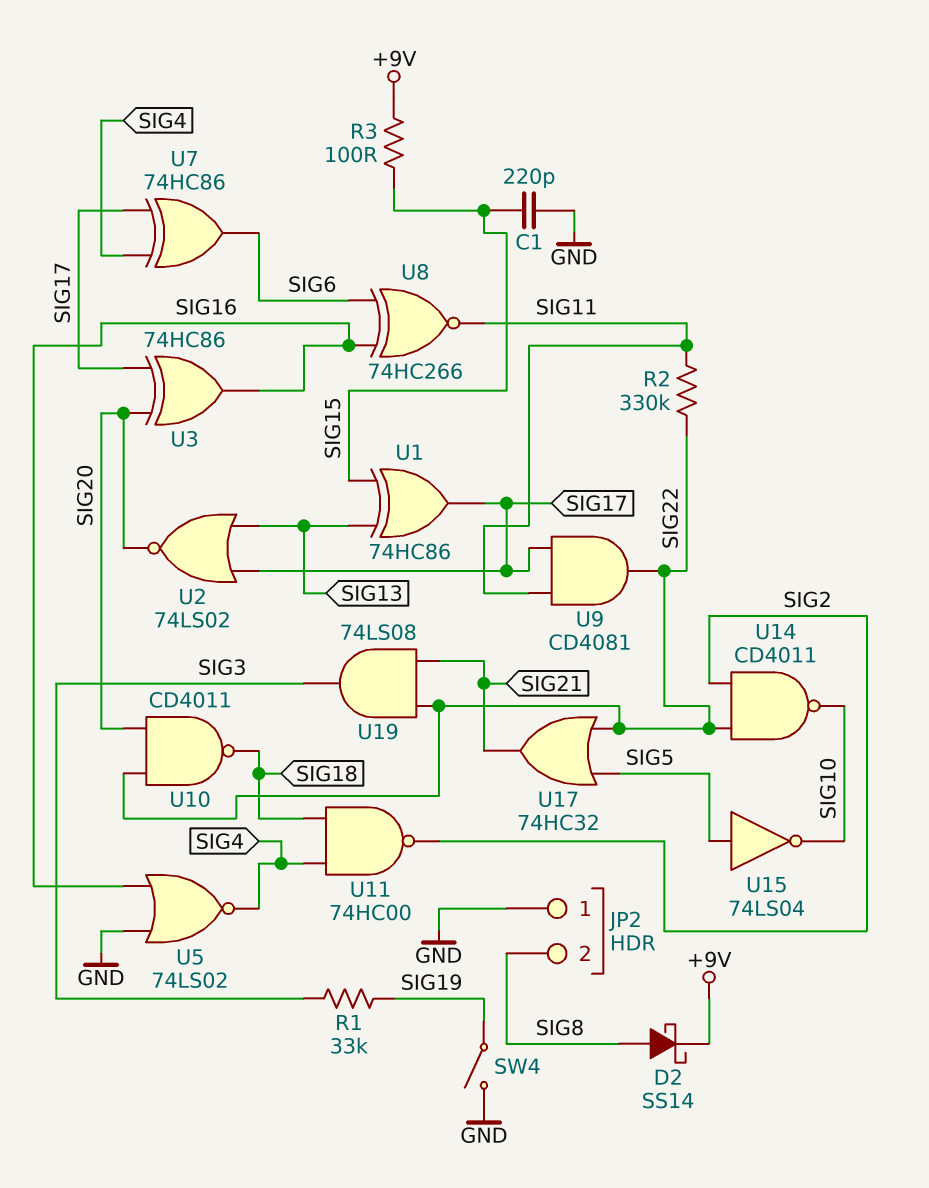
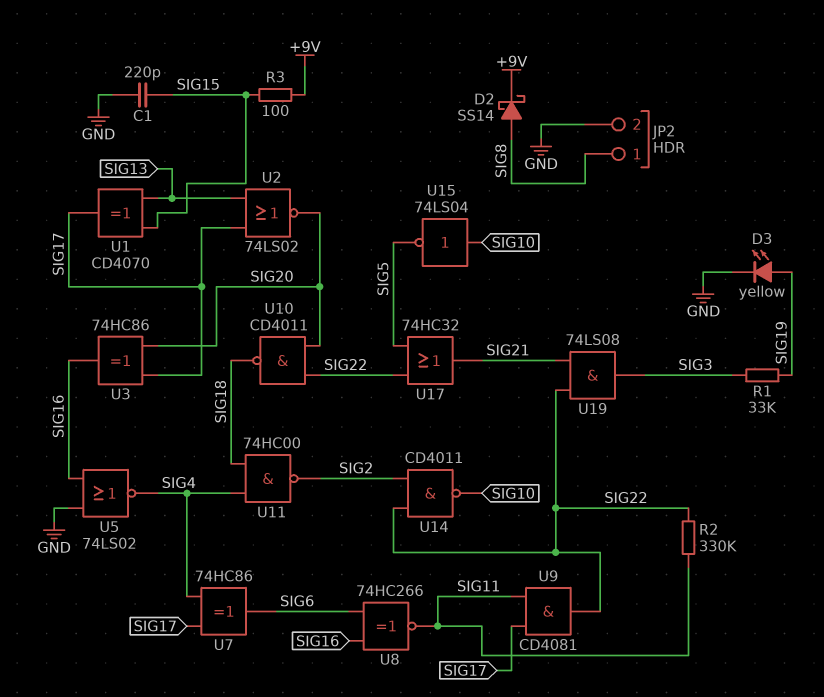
D3: none -> LED yellow (A SIG19, K GND)
JP2 pin 1: GND -> SIG8
JP2 pin 2: SIG8 -> GND
SW4: switch (GND, SIG19) -> none
U1: XOR 74HC86 (in SIG13, in SIG15, out SIG17) -> XOR CD4070 (in SIG13, in SIG15, out SIG17)
U15: NOT 74LS04 (in SIG5, out SIG10) -> NOT 74LS04 (in SIG10, out SIG5)

